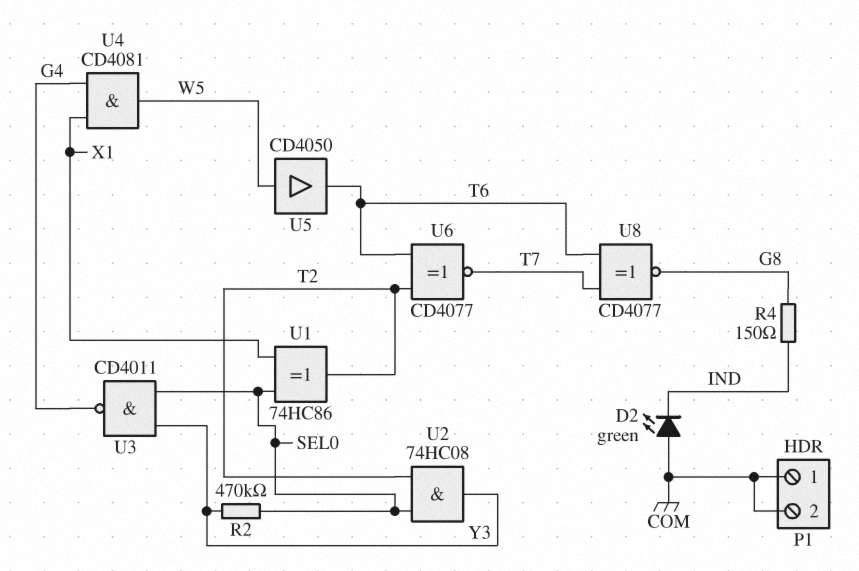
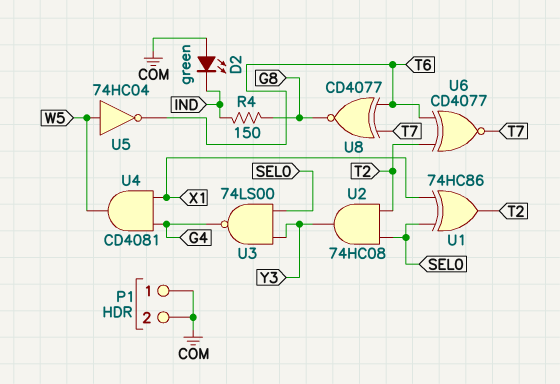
R2: 470k (SEL0, Y3) -> none
U3: NAND CD4011 (in SEL0, in Y3, out G4) -> NAND 74LS00 (in SEL0, in Y3, out G4)
U5: buffer CD4050 (in W5, out T6) -> NOT 74HC04 (in W5, out T6)

